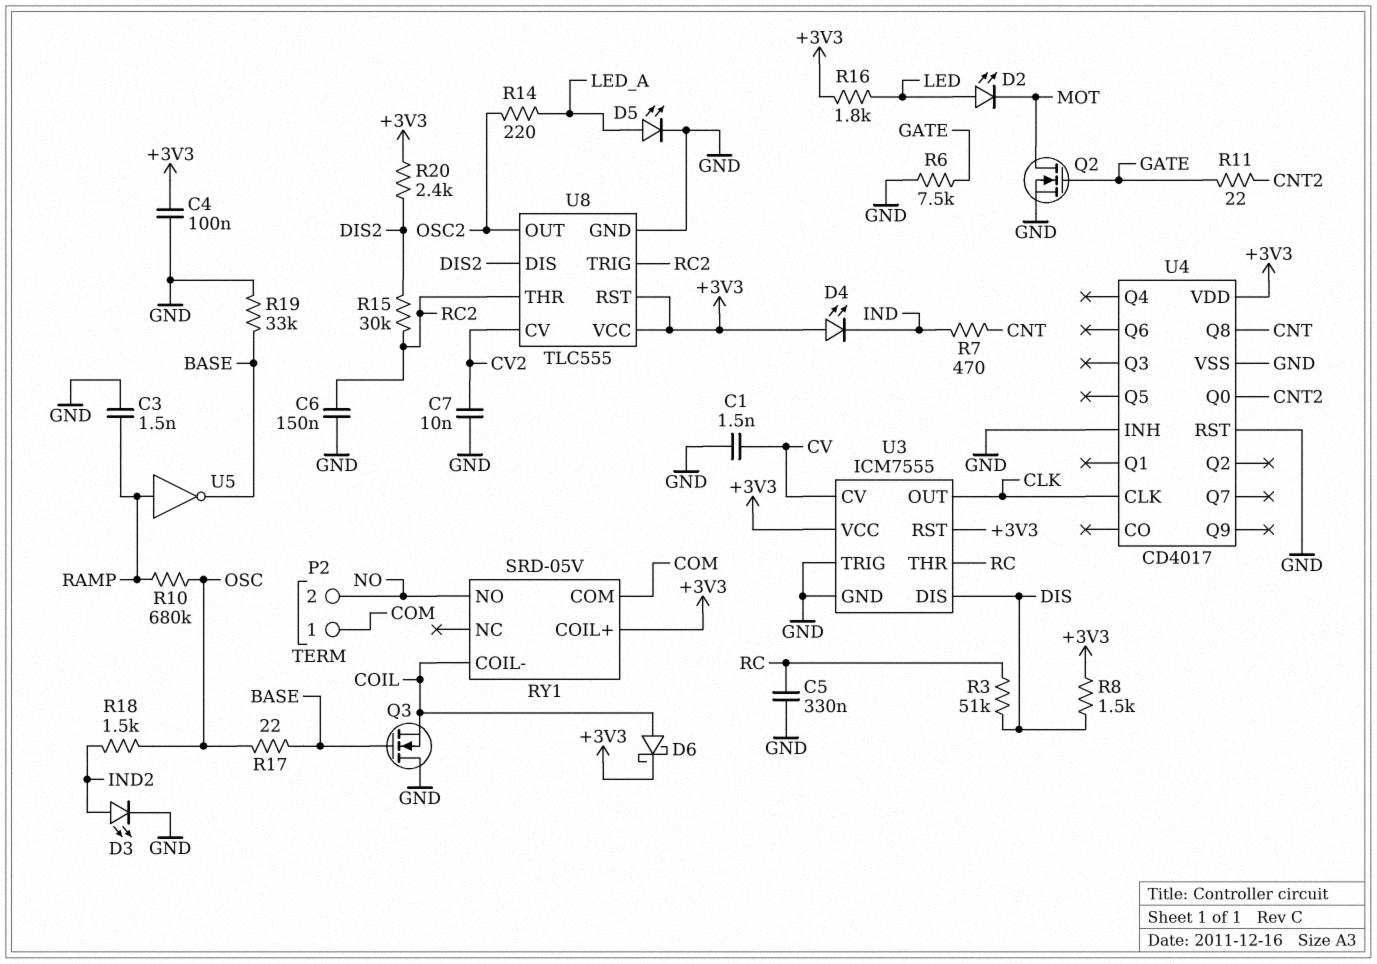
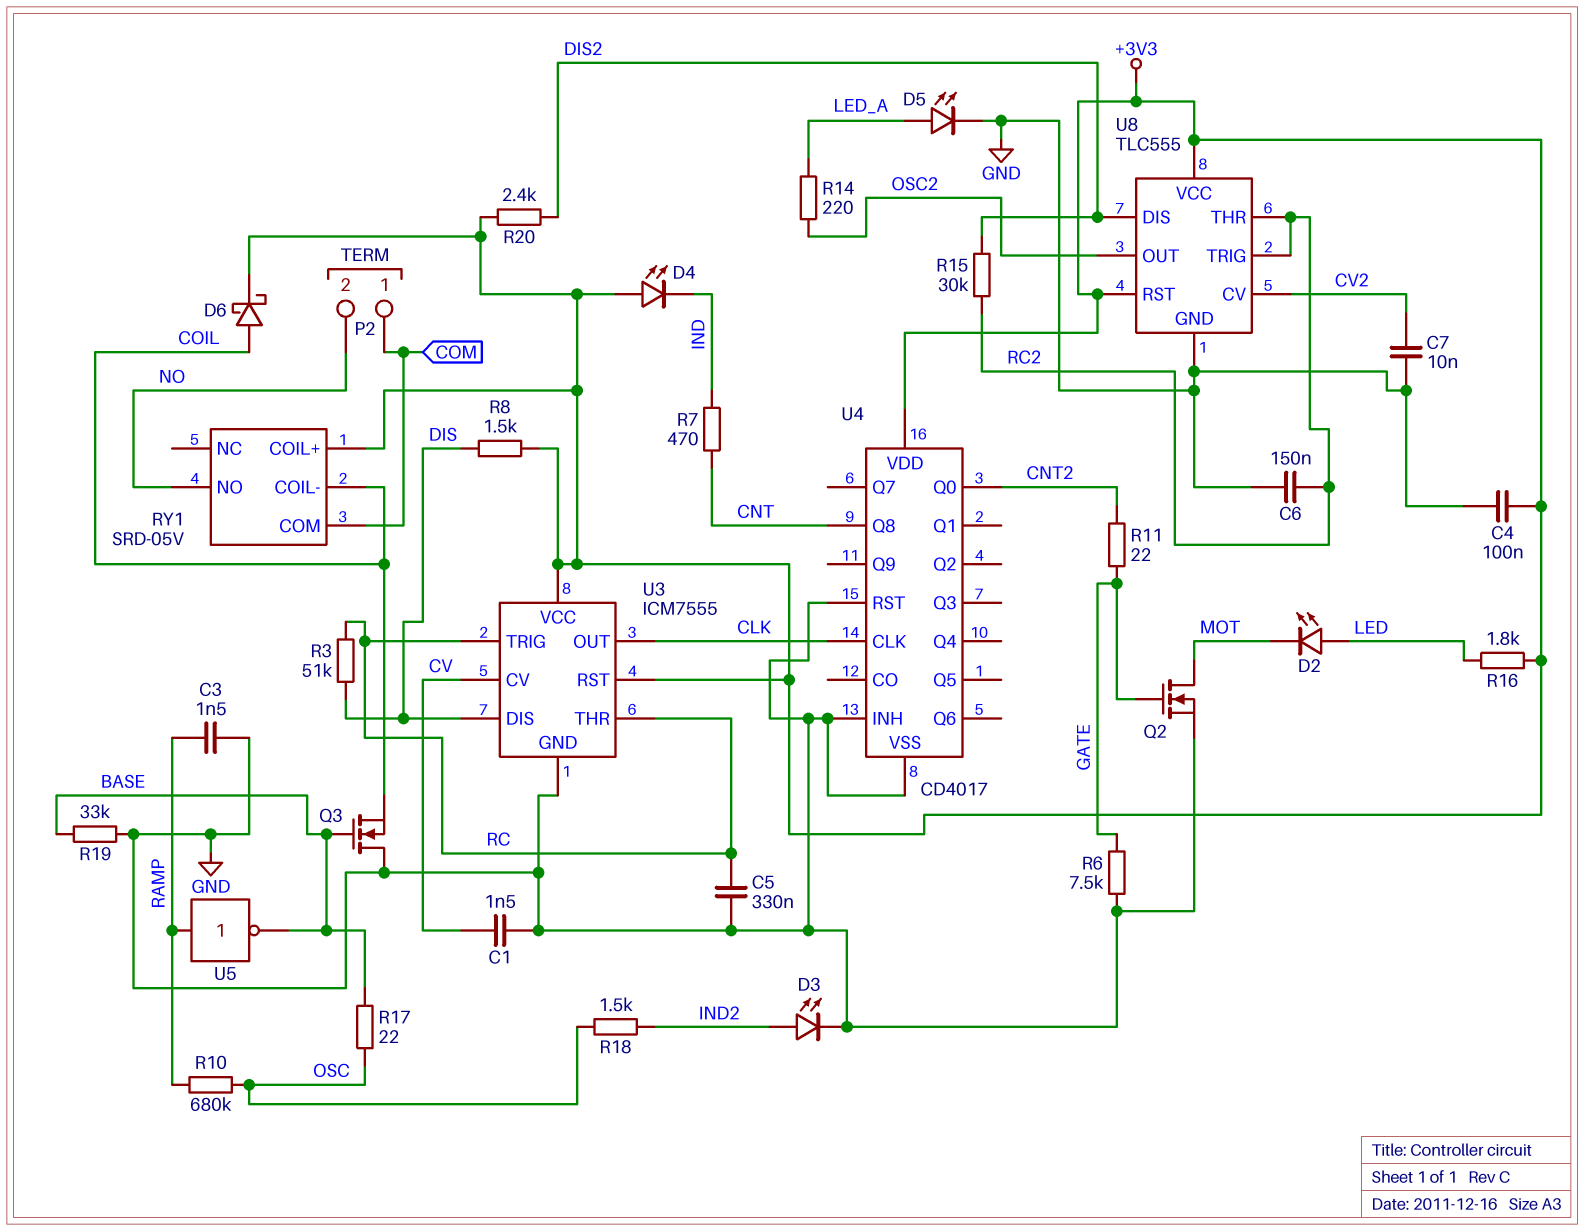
U3 pin TRIG: GND -> RC

